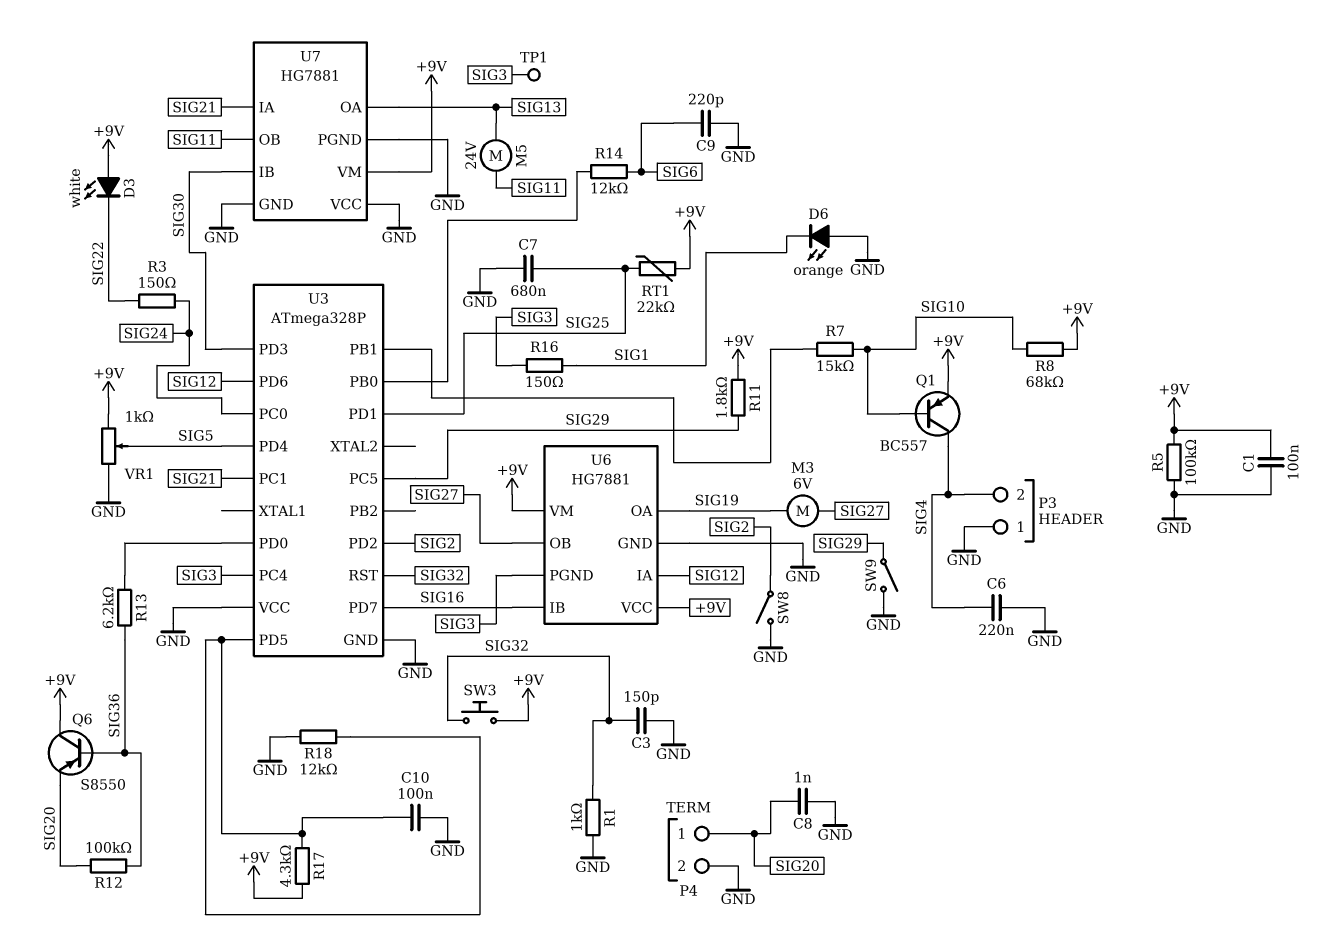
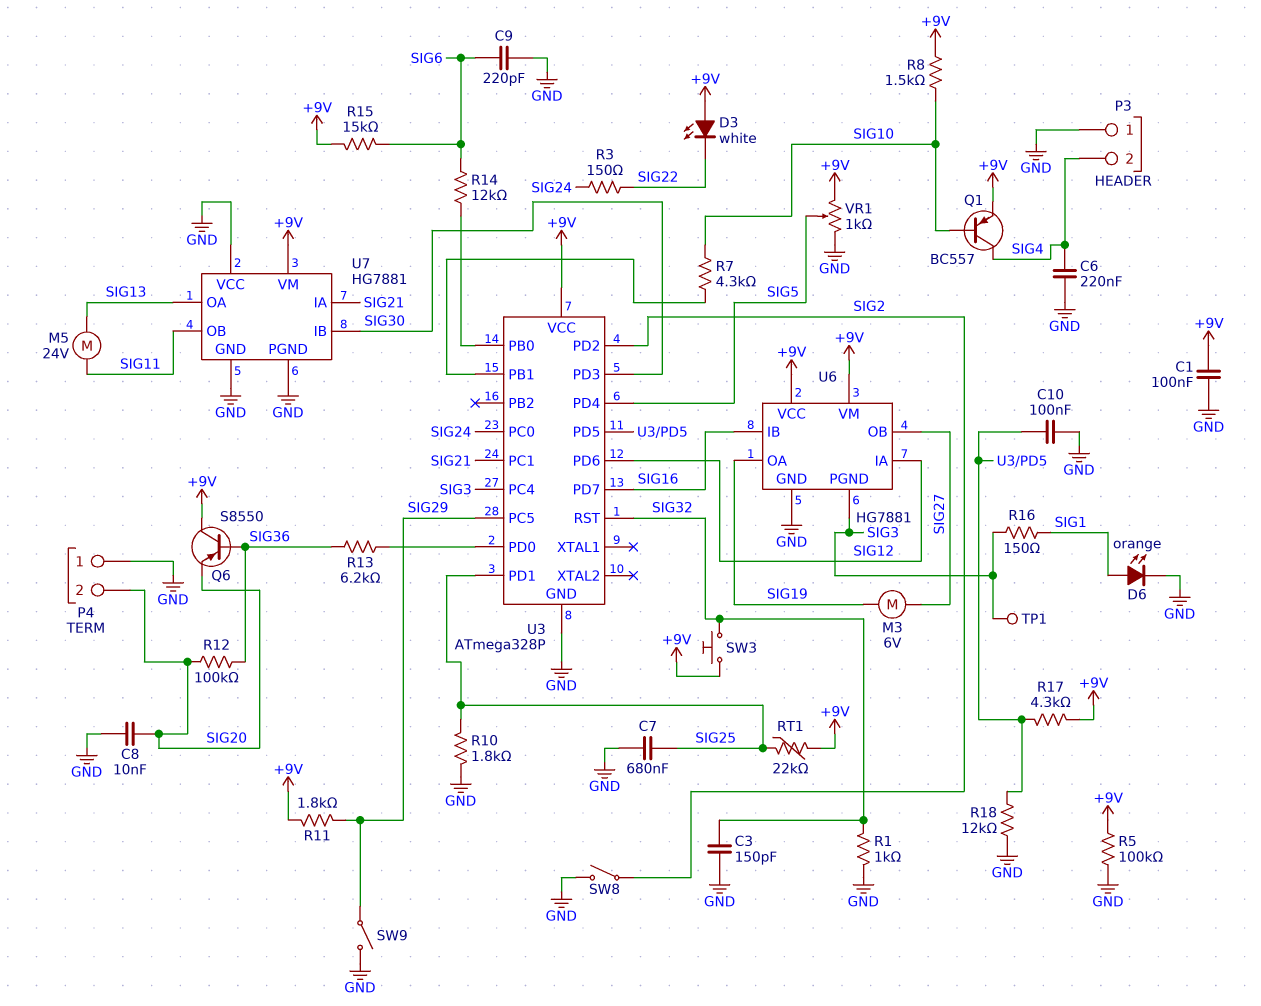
C8: 1nF (GND, SIG20) -> 10nF (GND, SIG20)
D6: LED orange (A GND, K SIG1) -> LED orange (A SIG1, K GND)
P4 pin 1: SIG20 -> GND
P4 pin 2: GND -> SIG20
R7: 15k (SIG10, U3/PB1) -> 4.3k (SIG10, U3/PB1)
R8: 68k (+9V, SIG10) -> 1.5k (+9V, SIG10)
R10: none -> 1.8k (GND, SIG25)
R15: none -> 15k (+9V, SIG6)
U3 pin VCC: GND -> +9V

